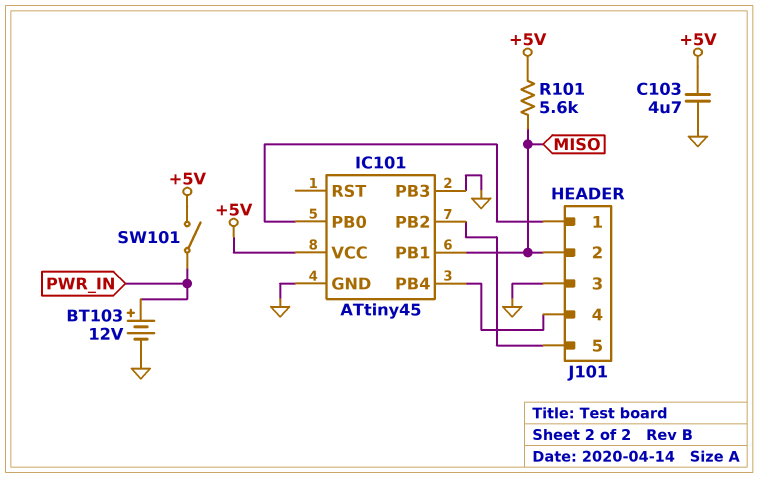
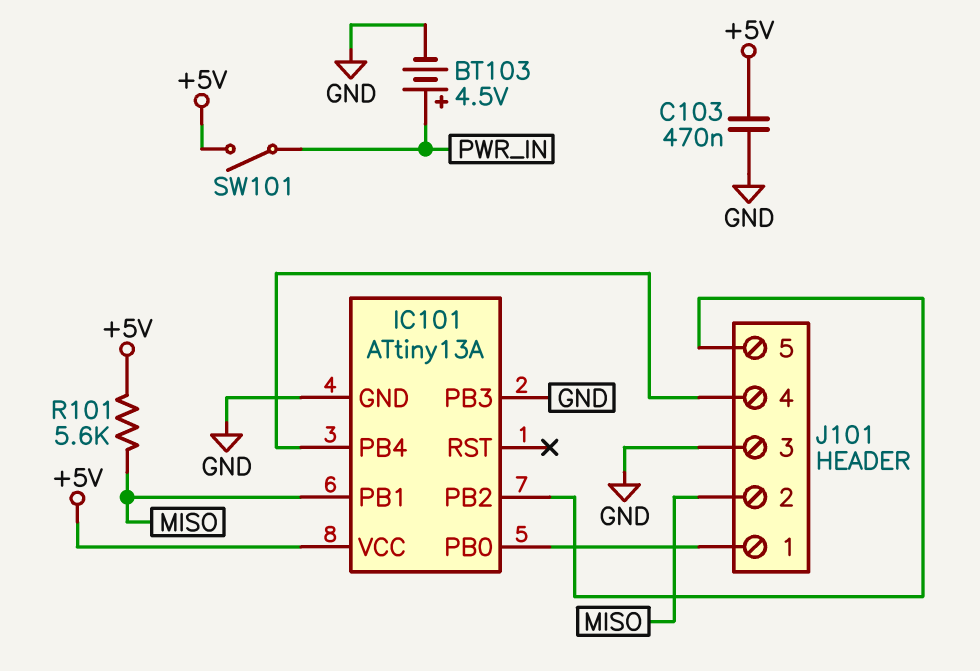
BT103: 12V (plus PWR_IN, minus GND) -> 4.5V (plus PWR_IN, minus GND)
C103: 4.7uF (+5V, GND) -> 470nF (+5V, GND)
IC101: ATtiny45 -> ATtiny13A

